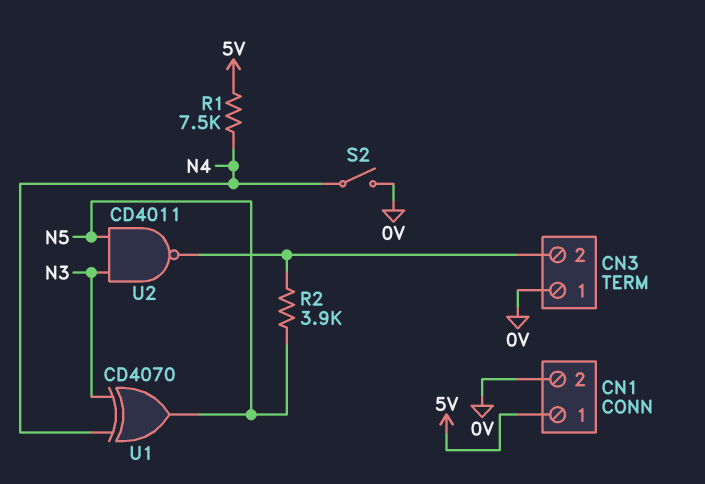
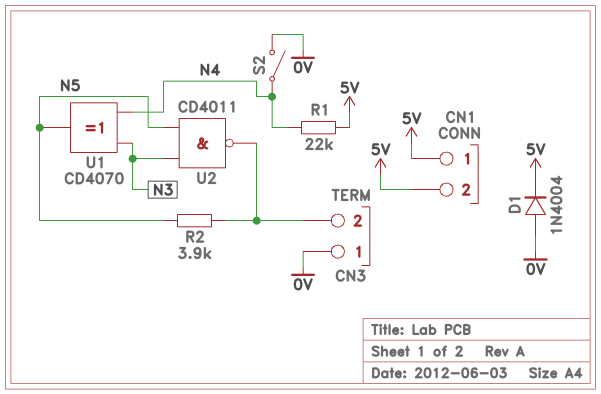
CN1 pin 2: 0V -> 5V
D1: none -> diode 1N4004 (A 0V, K 5V)
R1: 7.5k (5V, N4) -> 22k (5V, N4)

